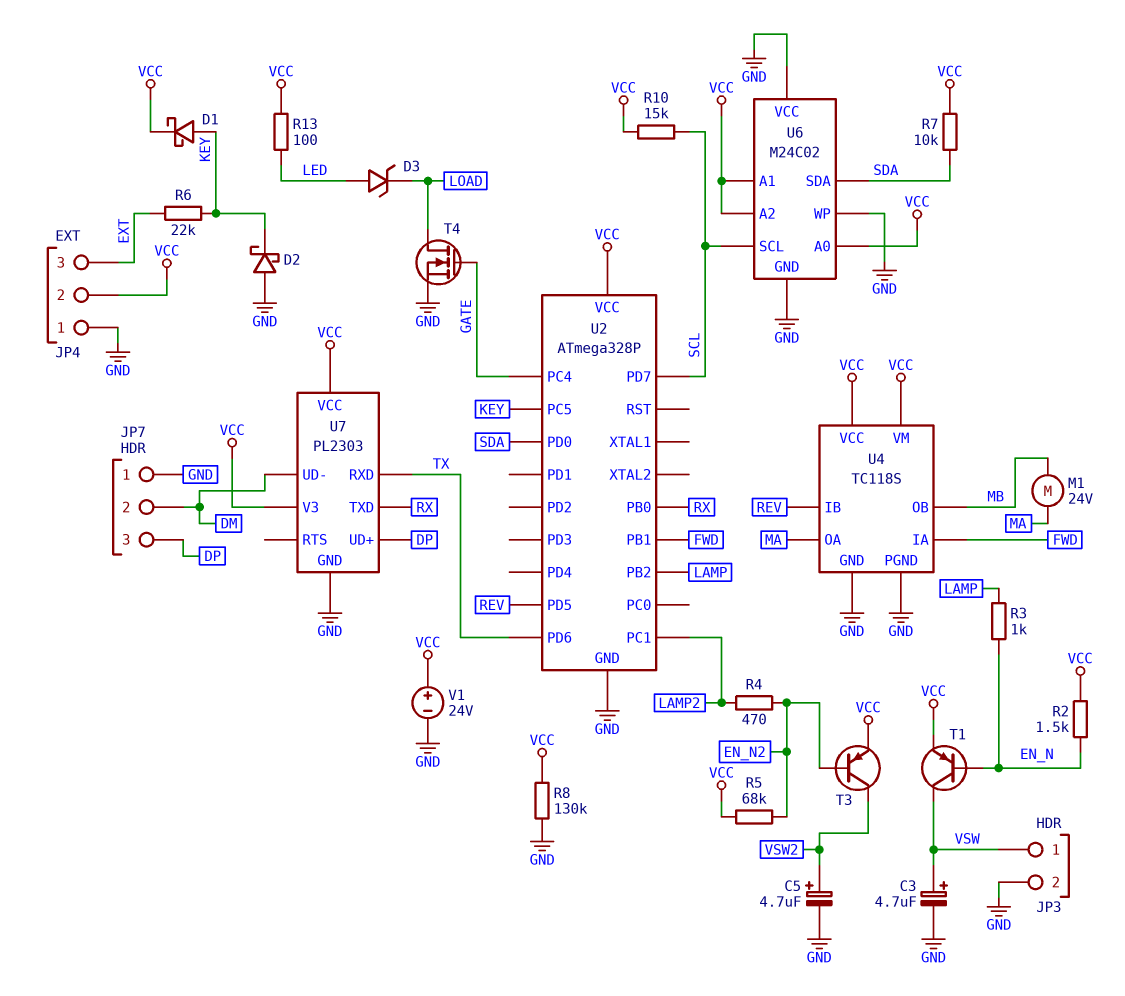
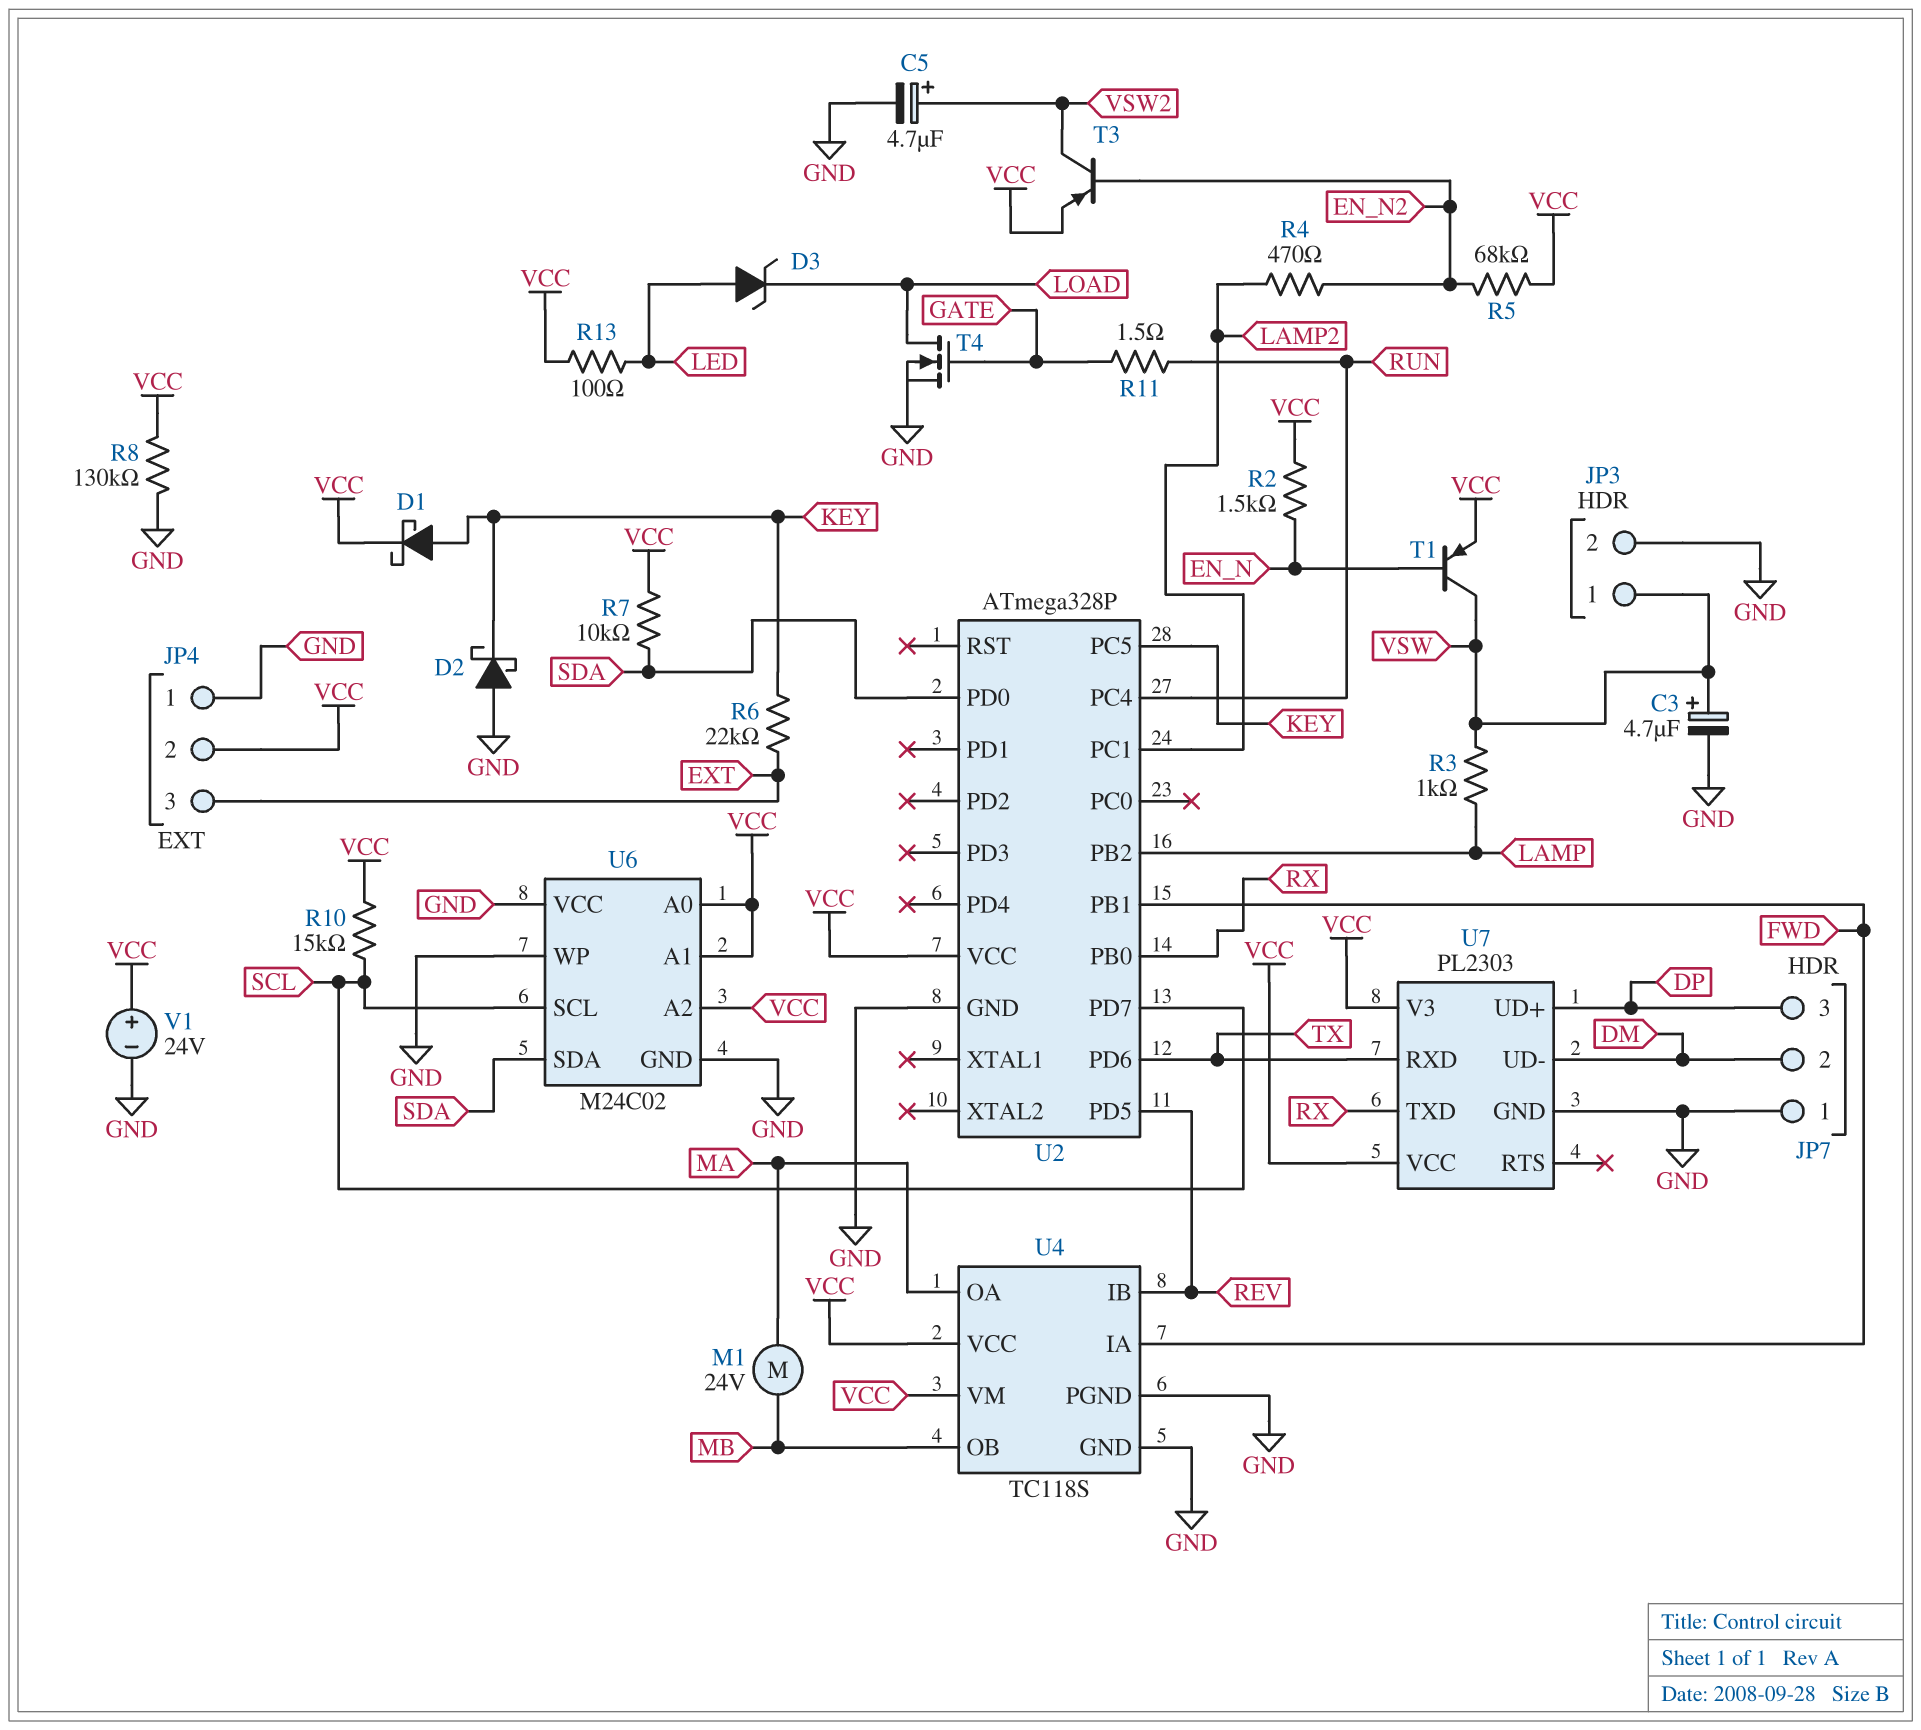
R3: 1k (EN_N, LAMP) -> 1k (LAMP, VSW)
R11: none -> 1.5 (GATE, RUN)
U2 pin PC4: GATE -> RUN

